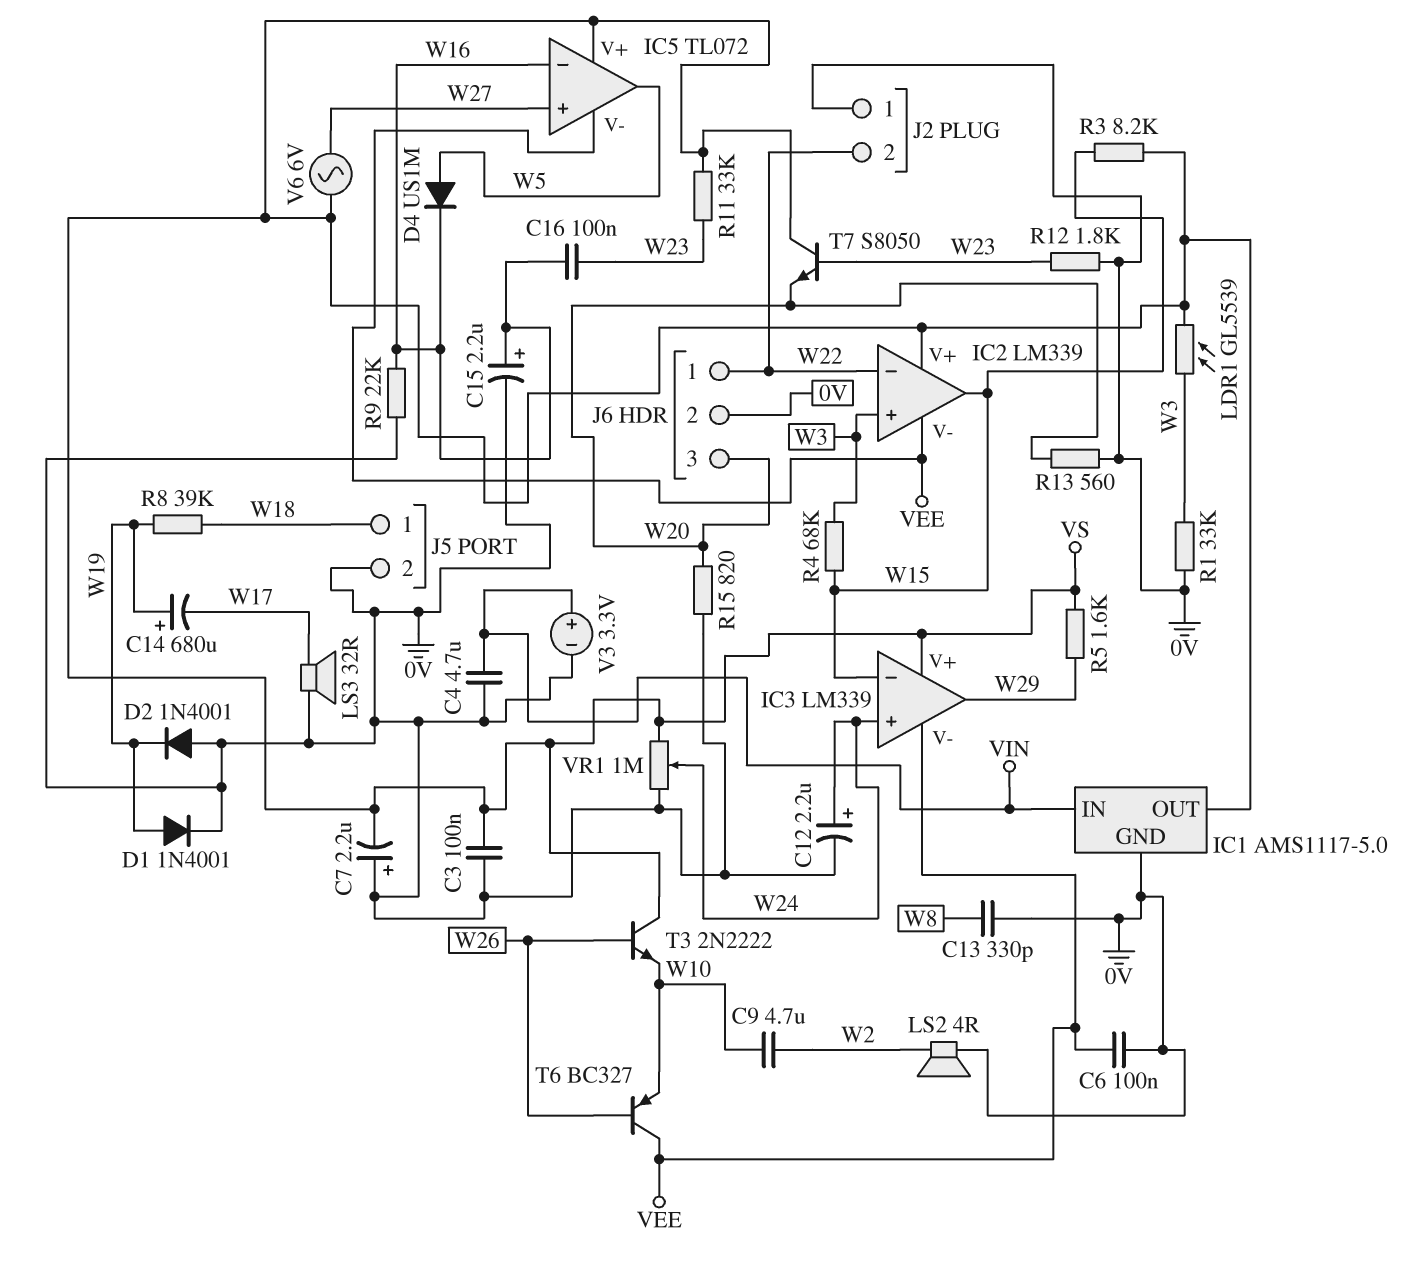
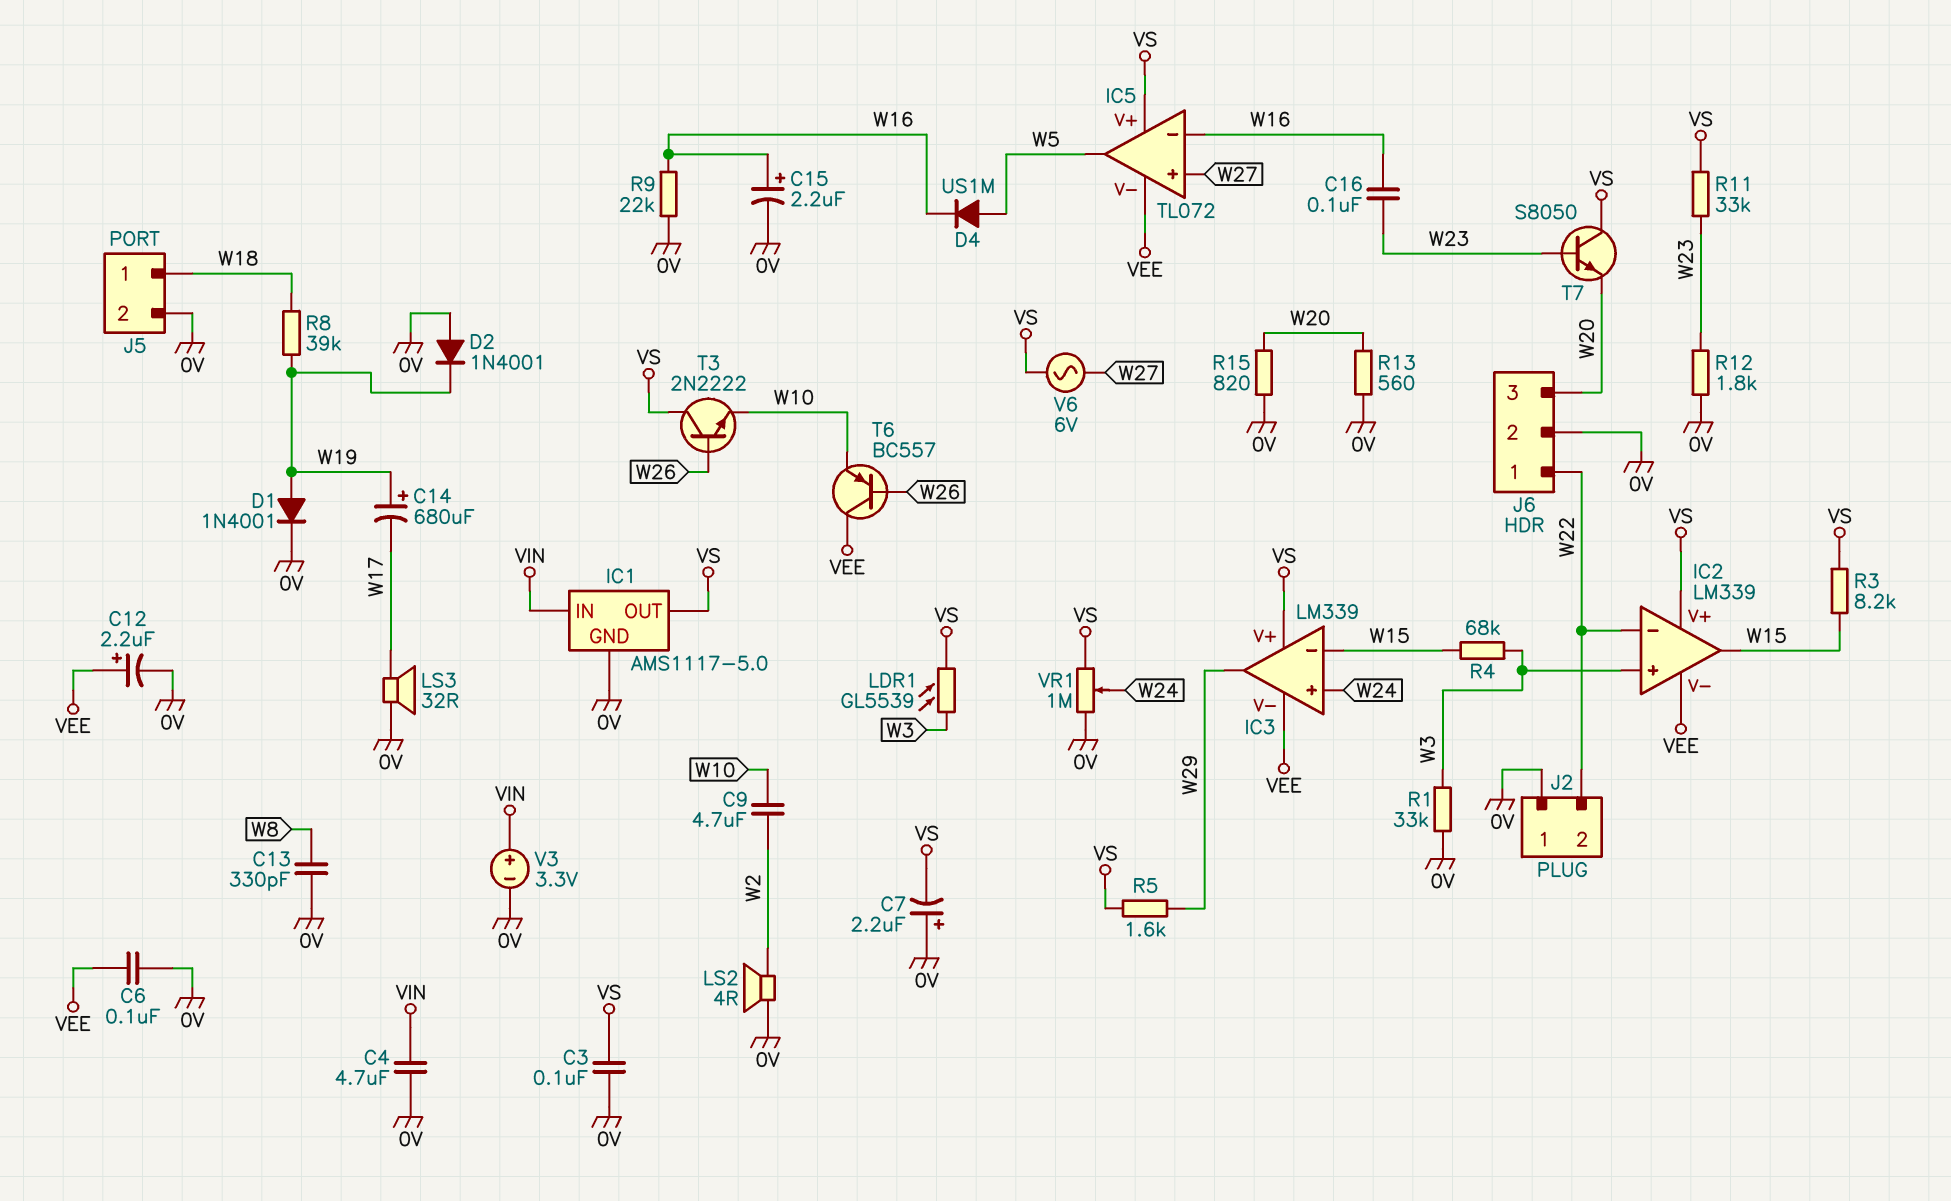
C12: 2.2uF (plus W24, minus 0V) -> 2.2uF (plus VEE, minus 0V)
T6: PNP BC327 (B W26, C VEE, E W10) -> PNP BC557 (B W26, C VEE, E W10)

